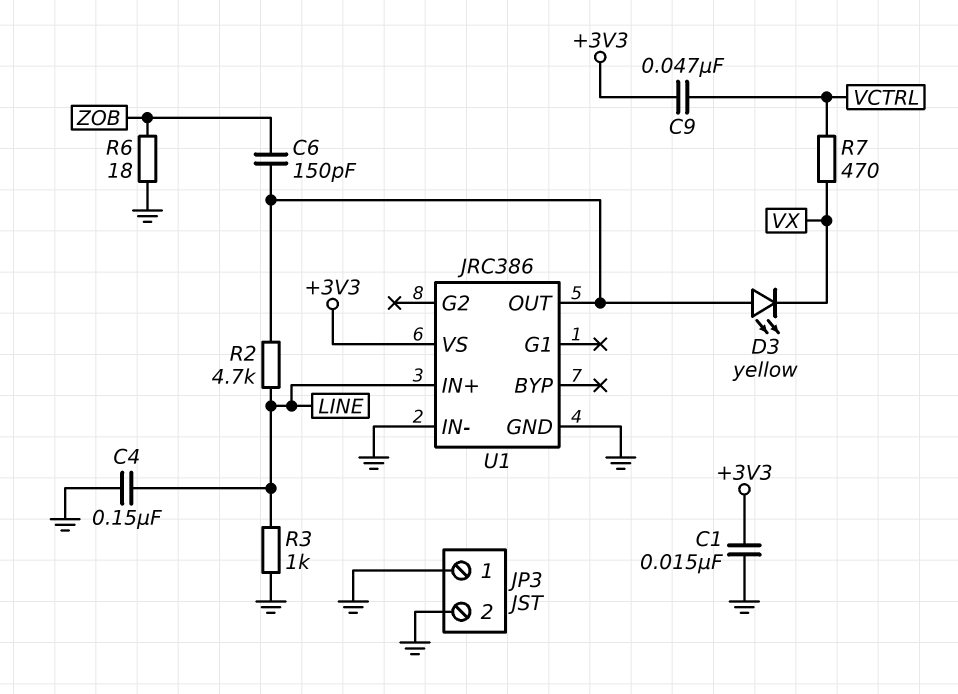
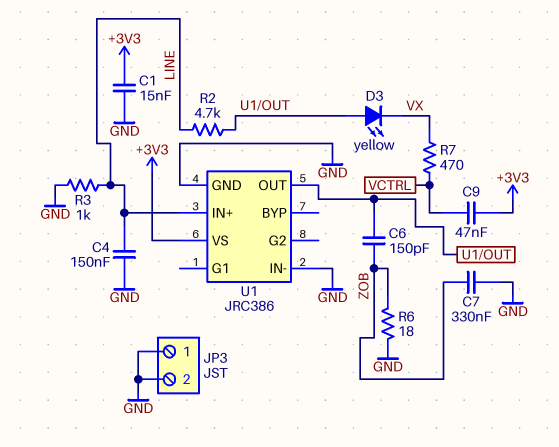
C7: none -> 330nF (GND, ZOB)

